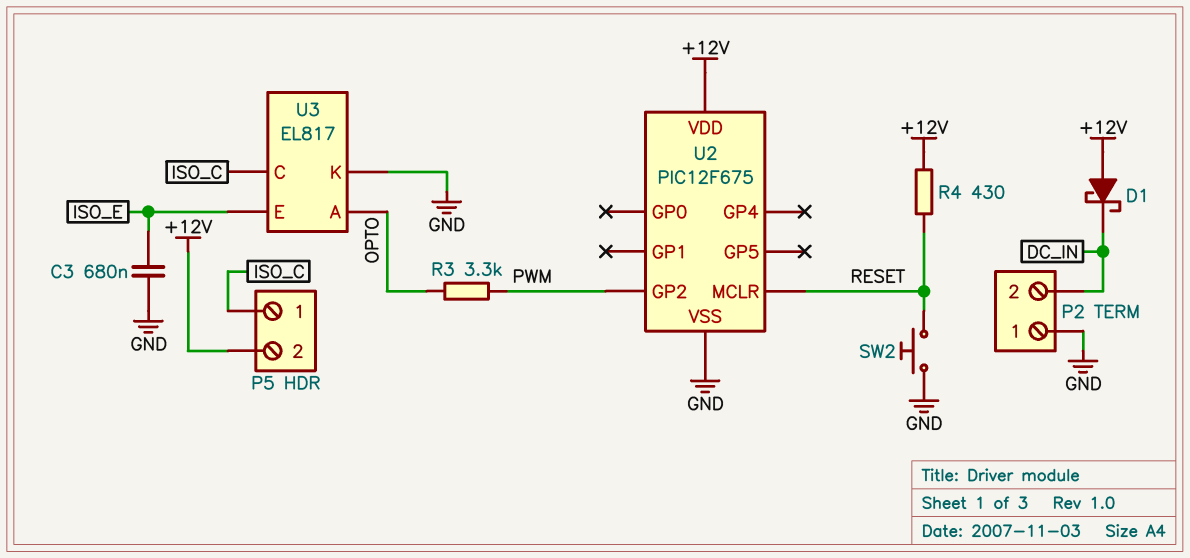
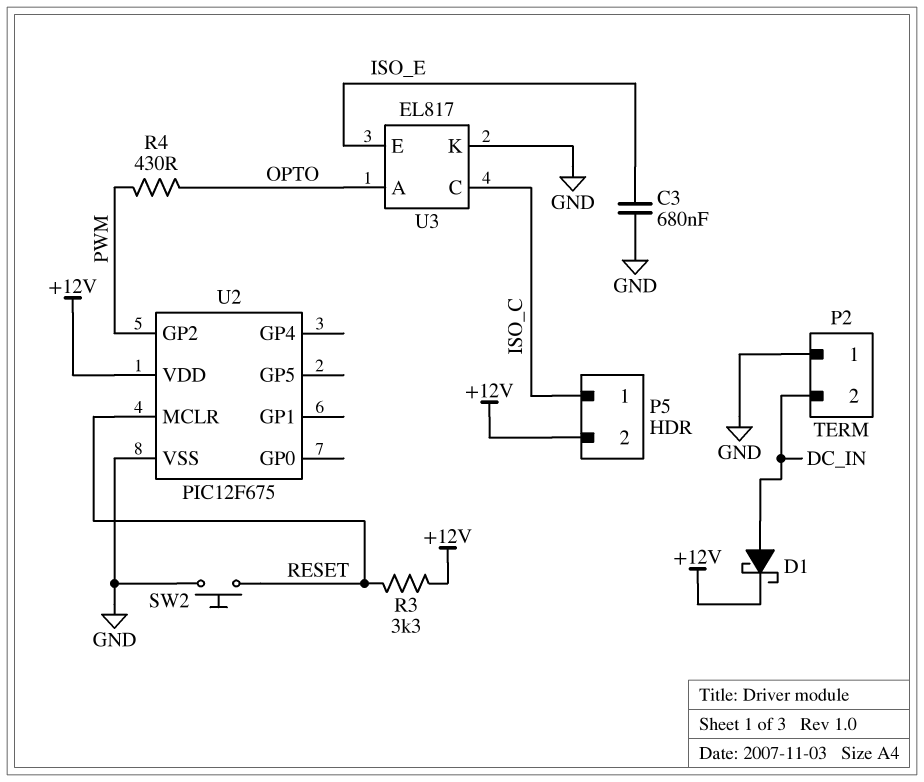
D1: schottky (A +12V, K DC_IN) -> schottky (A DC_IN, K +12V)
R3: 3.3k (OPTO, PWM) -> 3.3k (+12V, RESET)
R4: 430 (+12V, RESET) -> 430 (OPTO, PWM)

